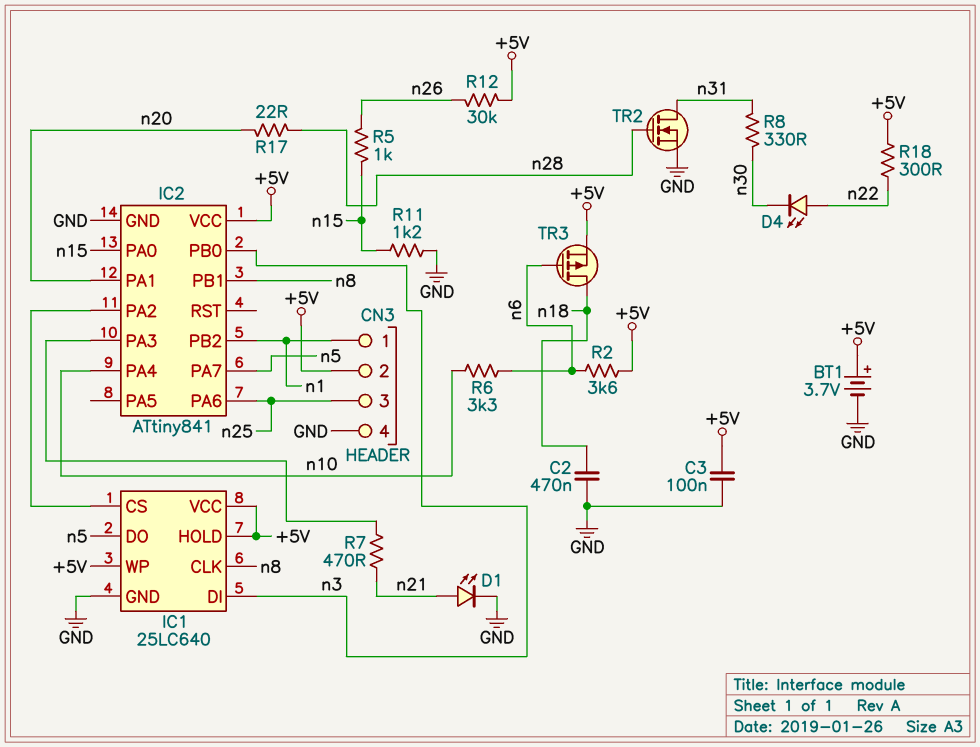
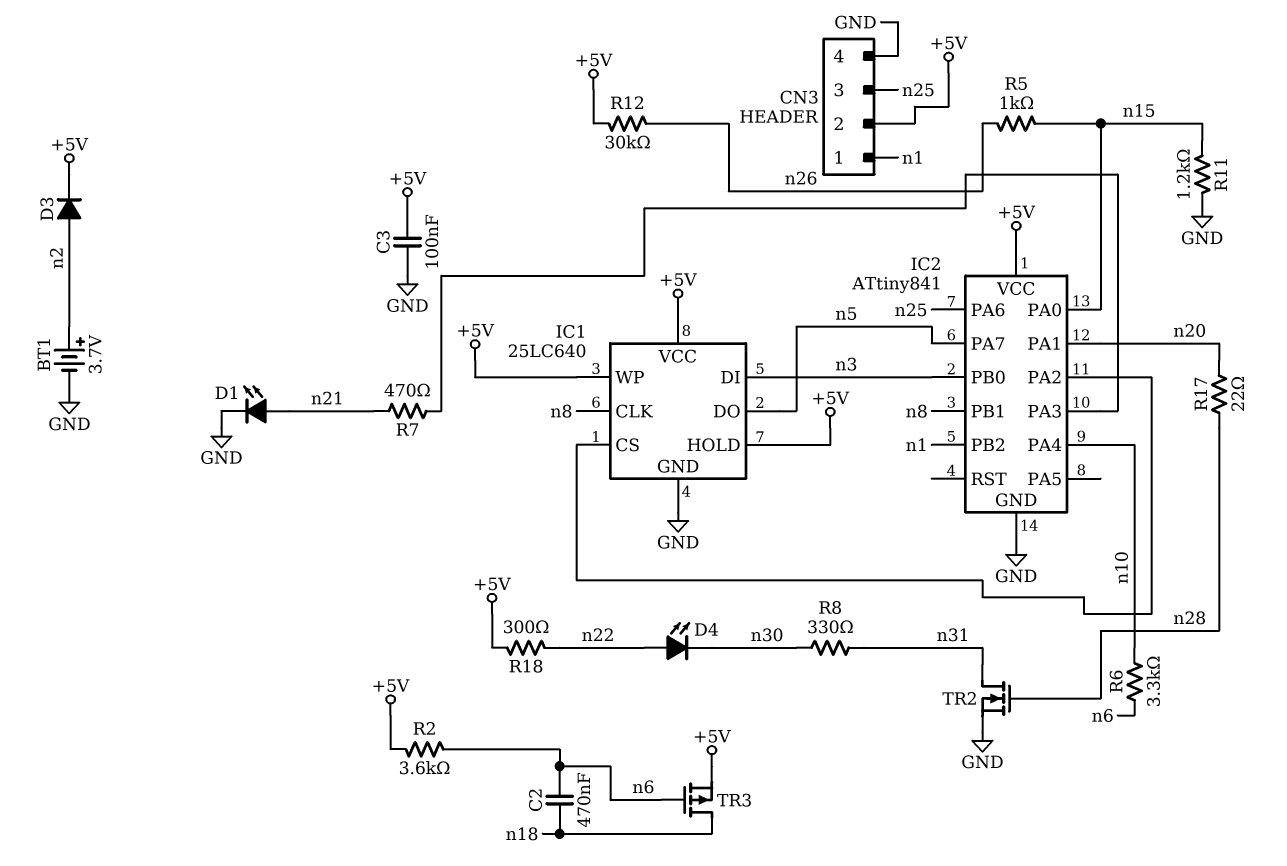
BT1: 3.7V (plus +5V, minus GND) -> 3.7V (plus n2, minus GND)
C2: 470nF (GND, n18) -> 470nF (n6, n18)
D3: none -> diode (A n2, K +5V)

